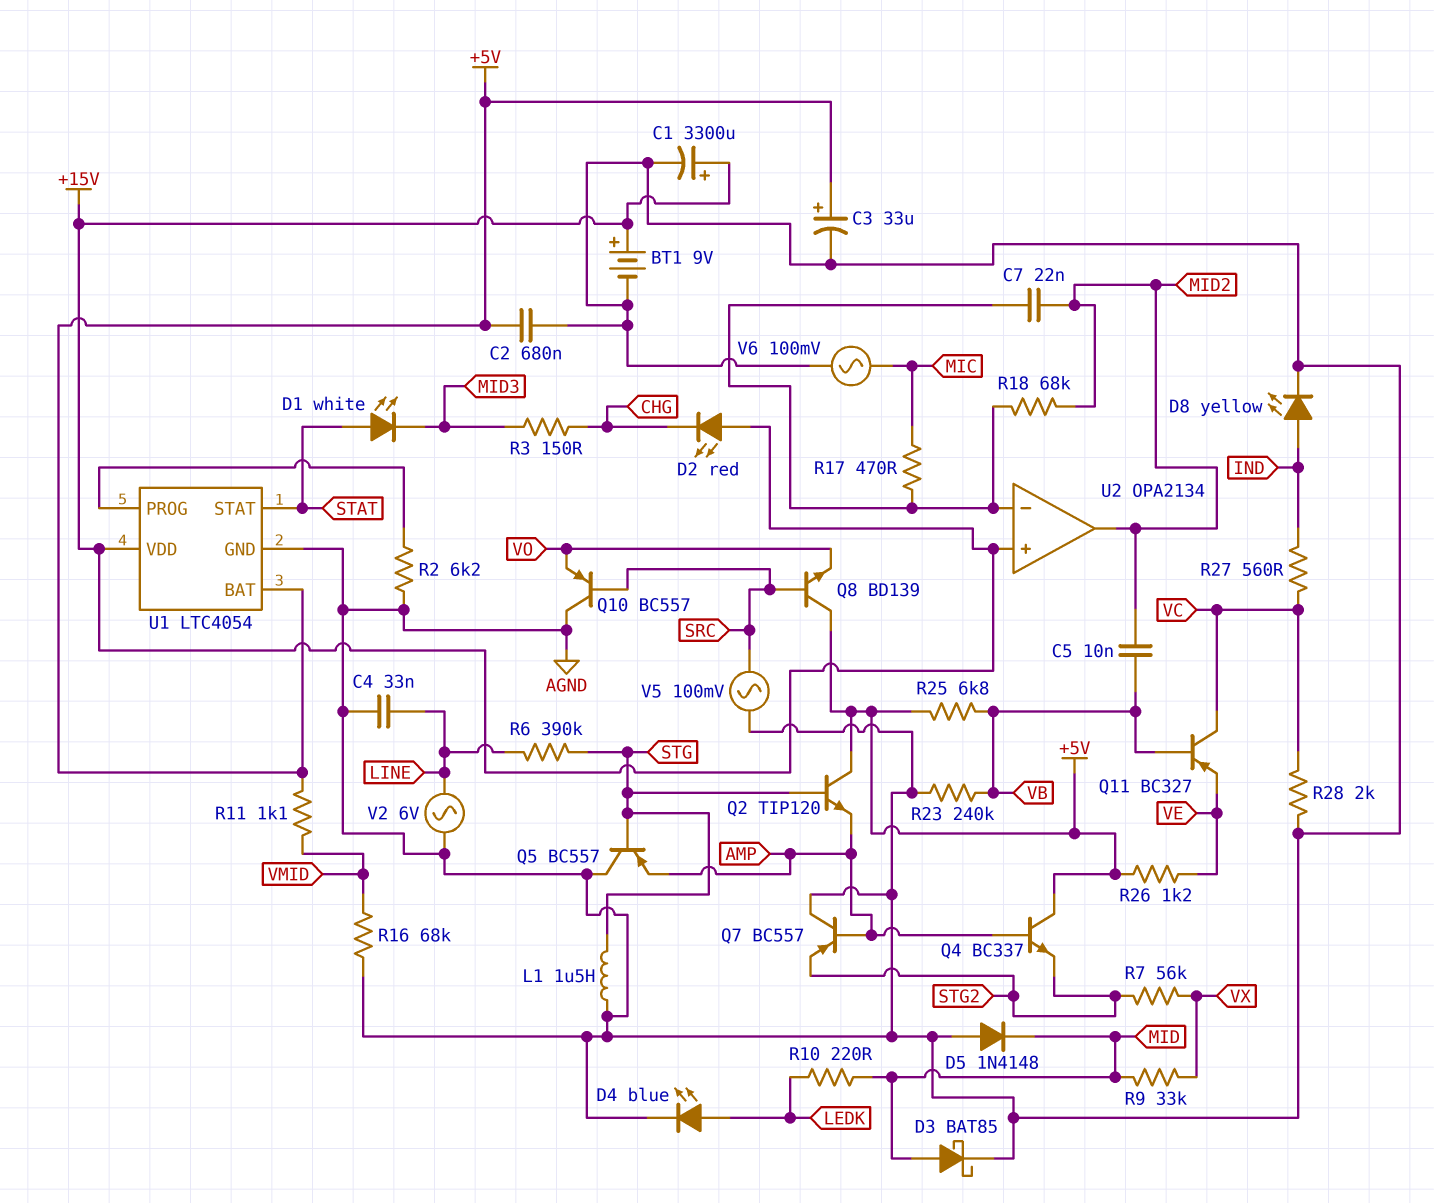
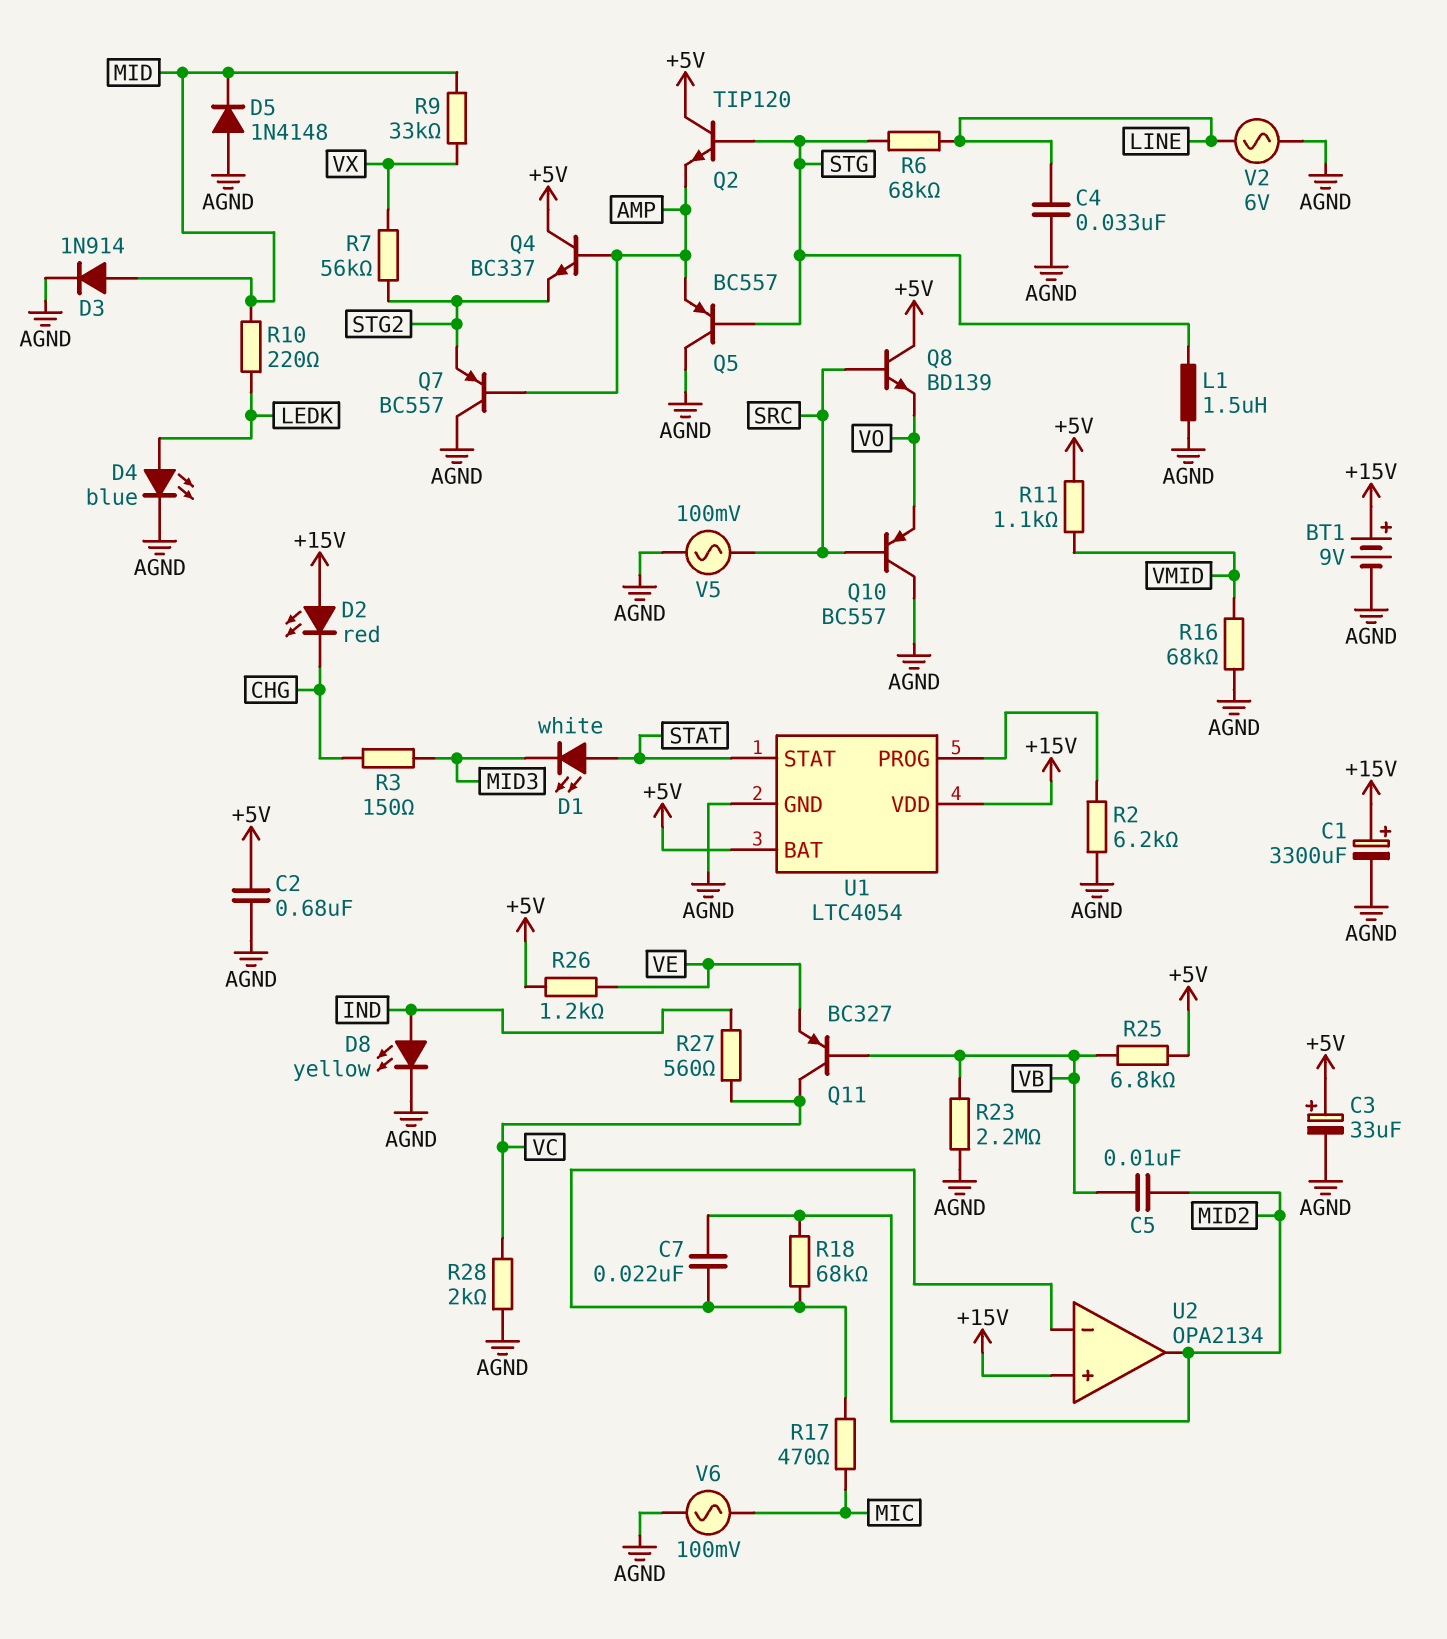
D3: schottky BAT85 (A MID, K AGND) -> diode 1N914 (A MID, K AGND)
R6: 390k (LINE, STG) -> 68k (LINE, STG)
R23: 240k (AGND, VB) -> 2.2M (AGND, VB)

